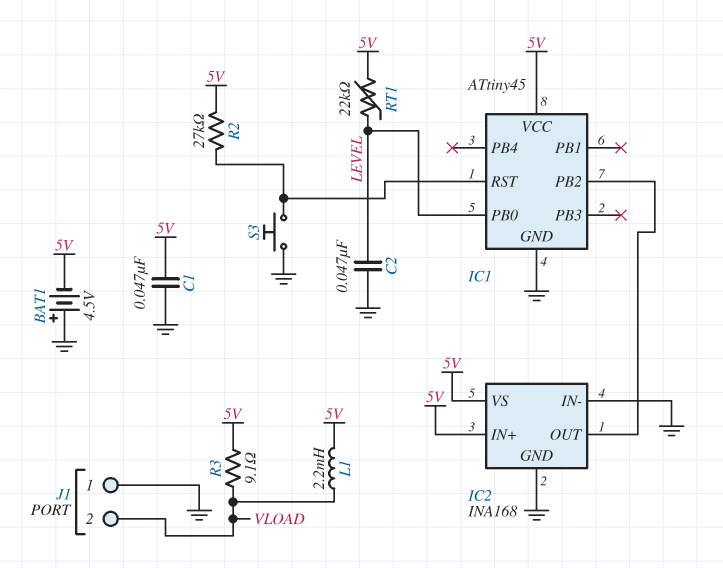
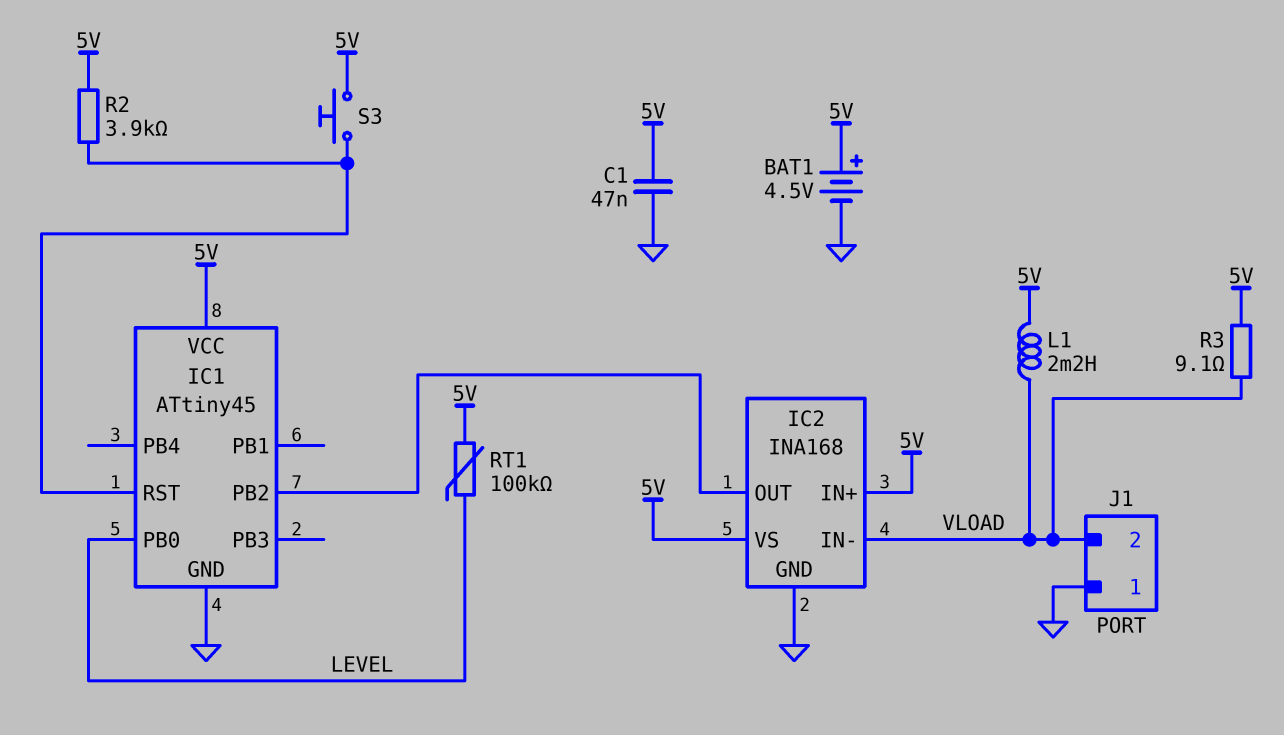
BAT1: 4.5V (plus GND, minus 5V) -> 4.5V (plus 5V, minus GND)
C2: 47nF (GND, LEVEL) -> none
IC2 pin IN-: GND -> VLOAD
R2: 27k (5V, IC1/RST) -> 3.9k (5V, IC1/RST)
RT1: 22k (5V, LEVEL) -> 100k (5V, LEVEL)
S3: button (GND, IC1/RST) -> button (5V, IC1/RST)

